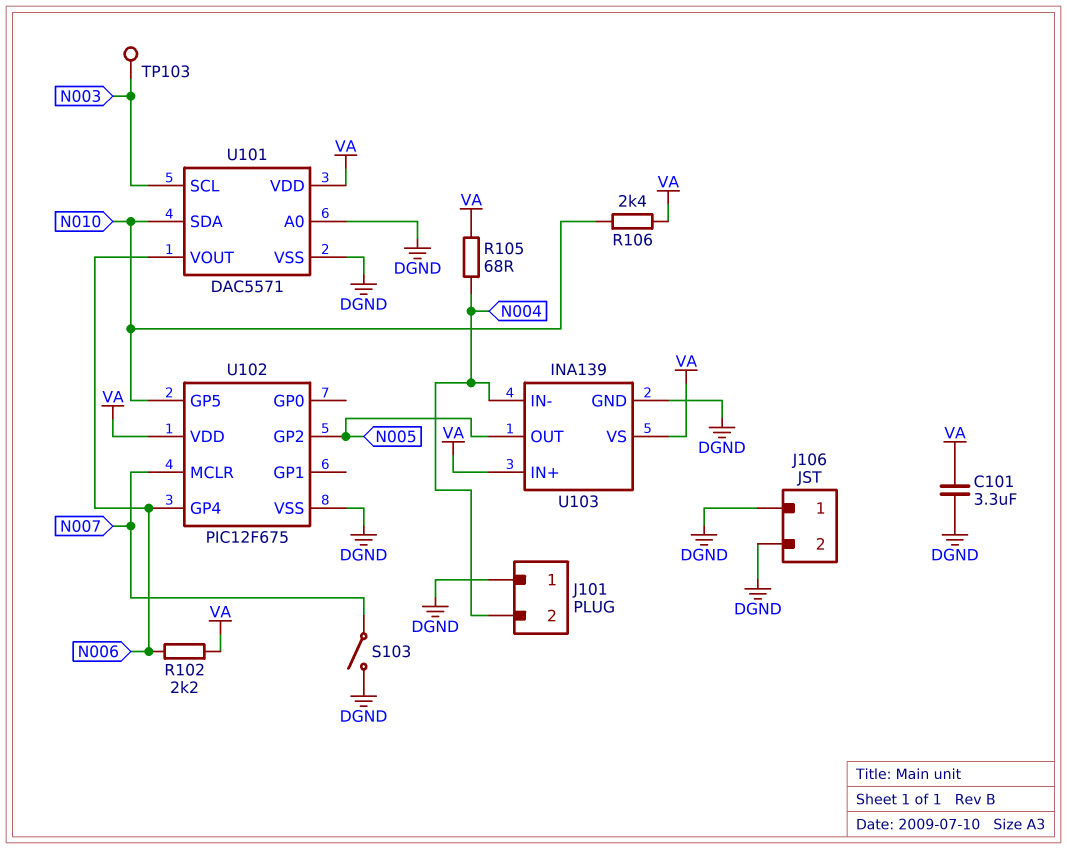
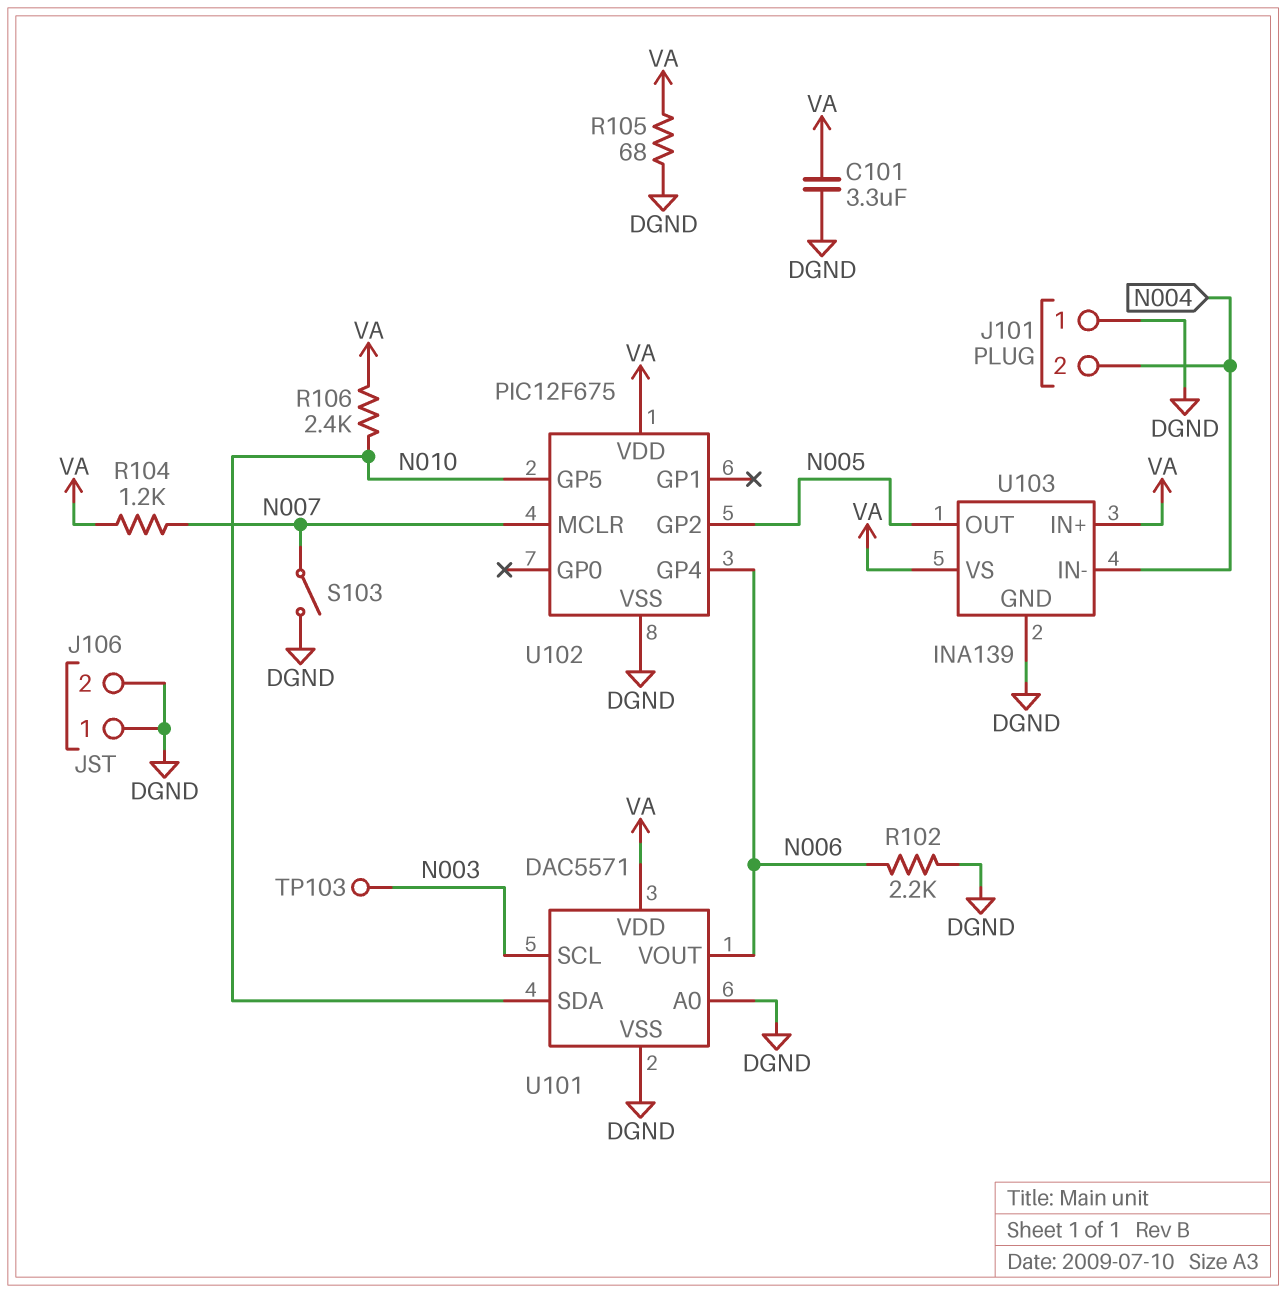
R102: 2.2k (N006, VA) -> 2.2k (DGND, N006)
R104: none -> 1.2k (N007, VA)
R105: 68 (N004, VA) -> 68 (DGND, VA)

